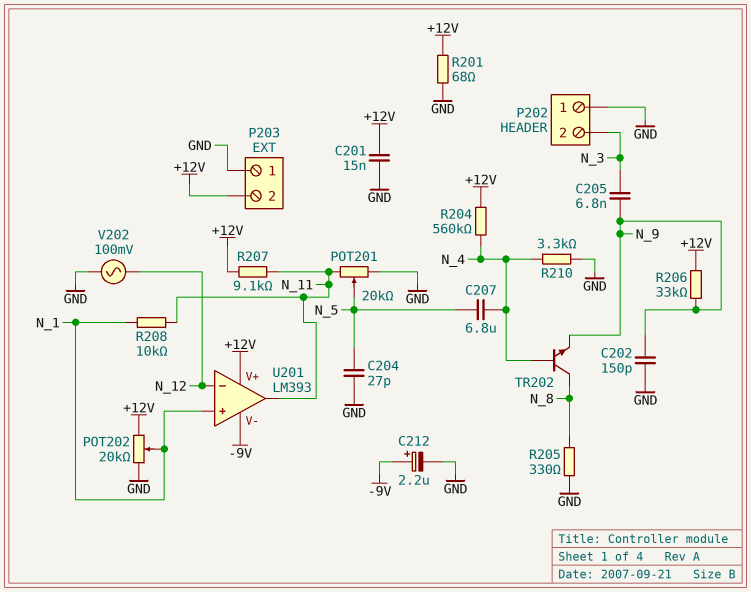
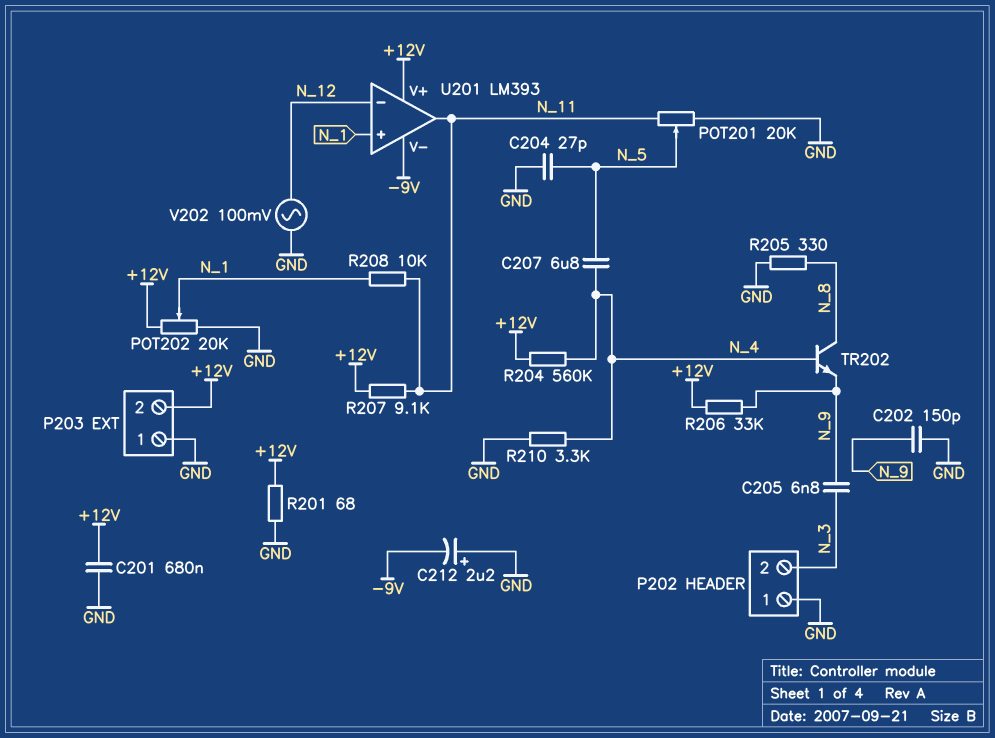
C201: 15nF (+12V, GND) -> 680nF (+12V, GND)
C212: 2.2uF (plus -9V, minus GND) -> 2.2uF (plus GND, minus -9V)

